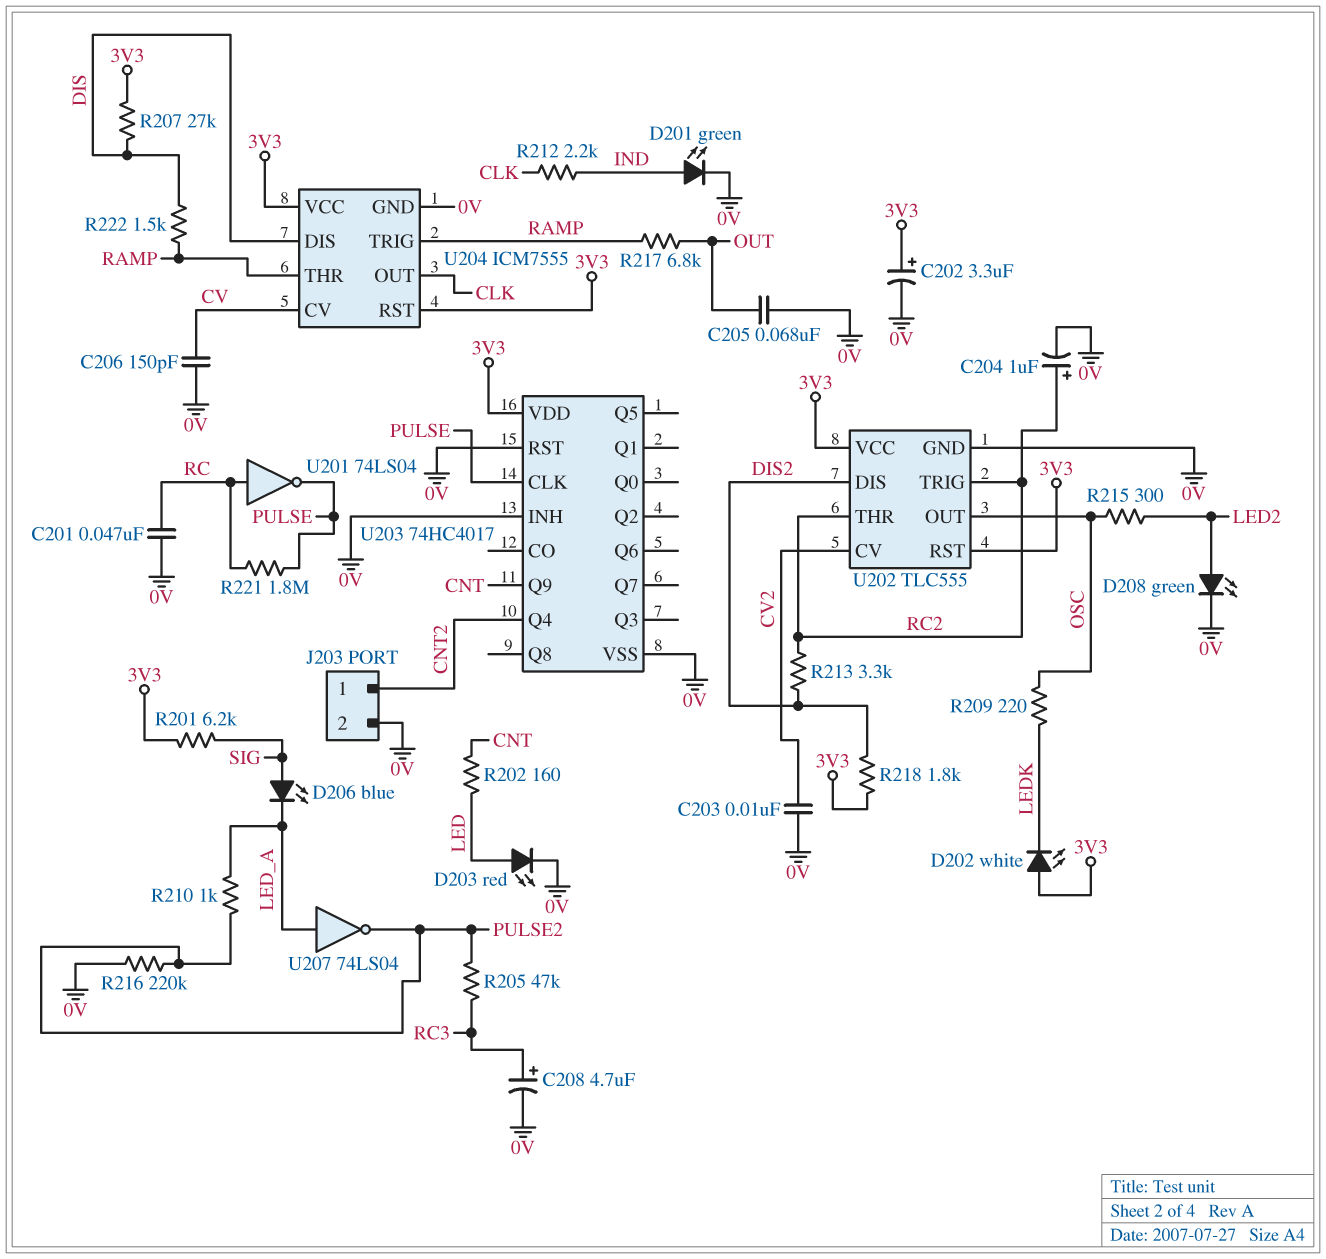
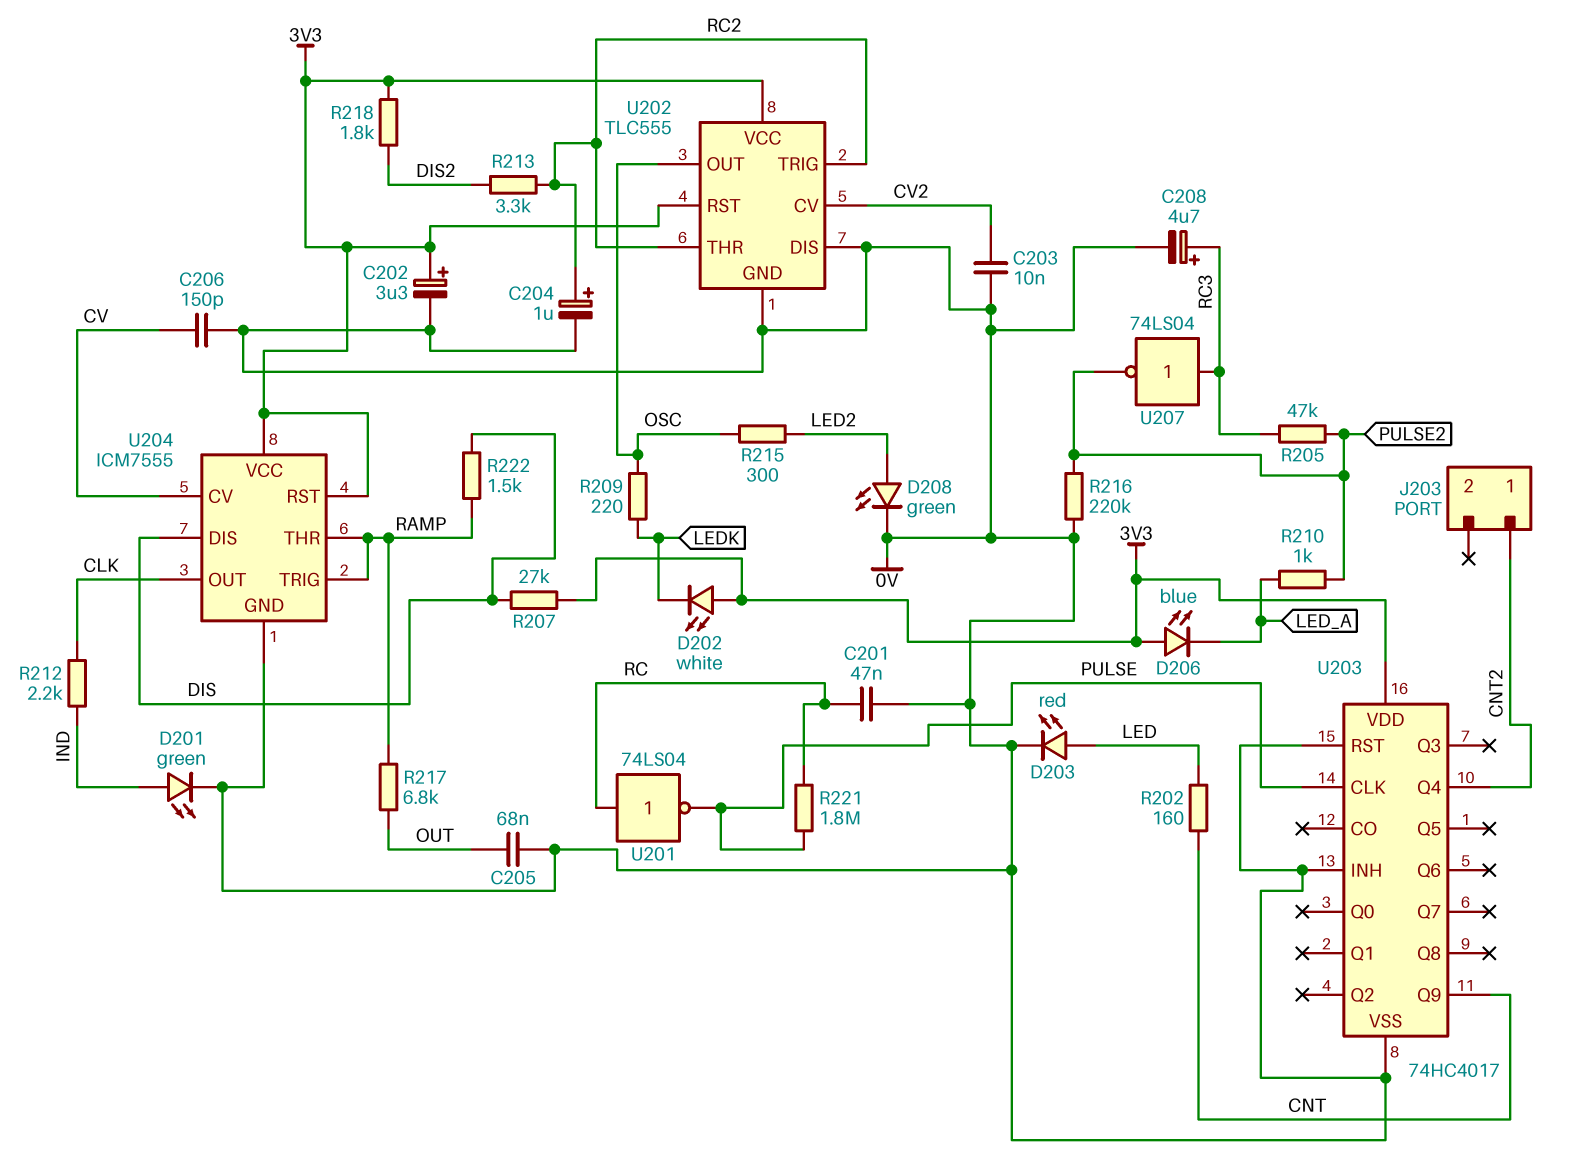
D206: LED blue (A SIG, K LED_A) -> LED blue (A 3V3, K LED_A)
J203 pin 2: 0V -> none
R201: 6.2k (3V3, SIG) -> none
U202 pin DIS: DIS2 -> 0V
U207: NOT 74LS04 (in LED_A, out PULSE2) -> NOT 74LS04 (in RC3, out PULSE2)

